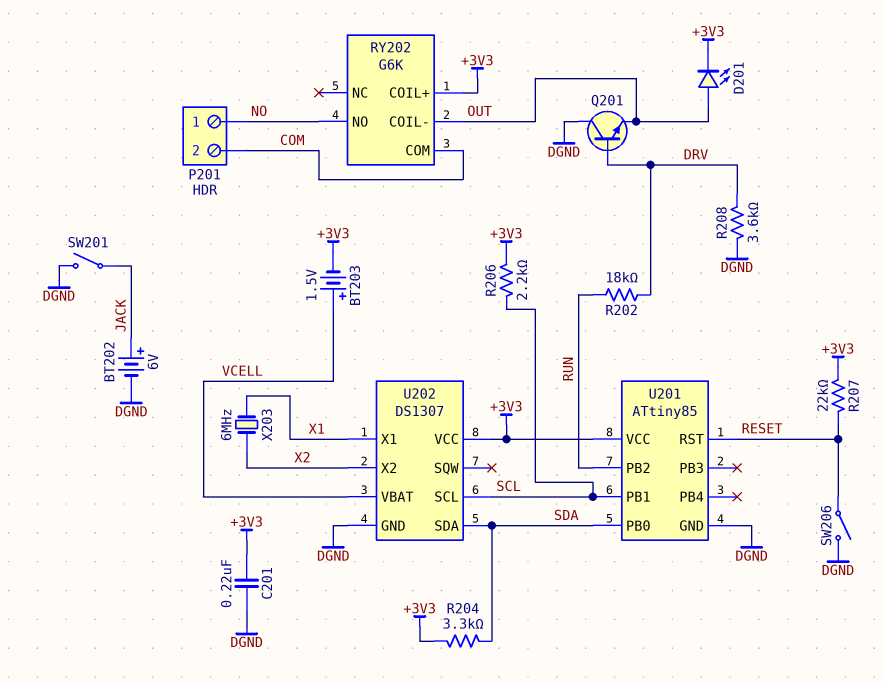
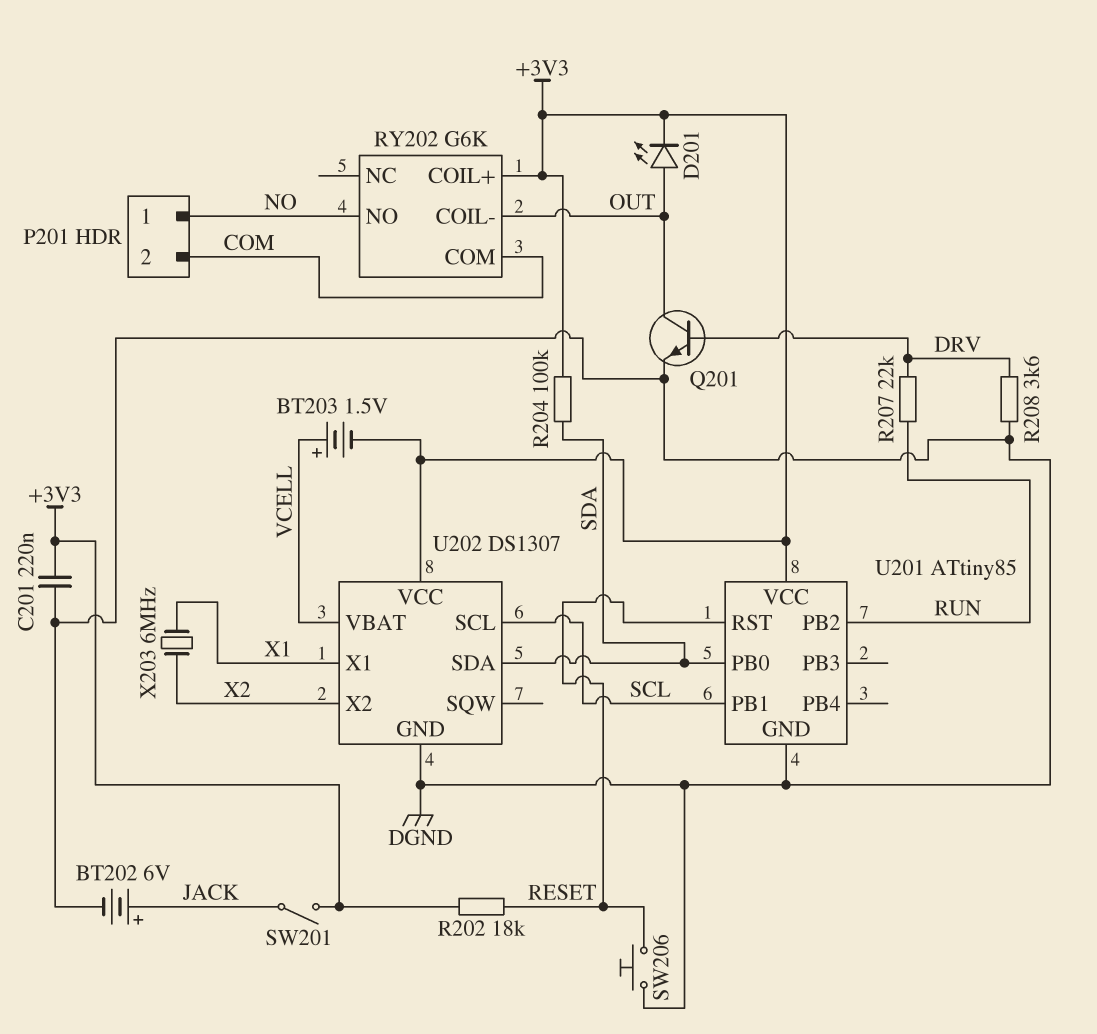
Q201: NPN (B DRV, C DGND, E OUT) -> NPN (B DRV, C OUT, E DGND)
R202: 18k (DRV, RUN) -> 18k (+3V3, RESET)
R204: 3.3k (+3V3, SDA) -> 100k (+3V3, SDA)
R206: 2.2k (+3V3, SCL) -> none
R207: 22k (+3V3, RESET) -> 22k (DRV, RUN)
SW201: switch (DGND, JACK) -> switch (+3V3, JACK)
SW206: switch (DGND, RESET) -> button (DGND, RESET)

